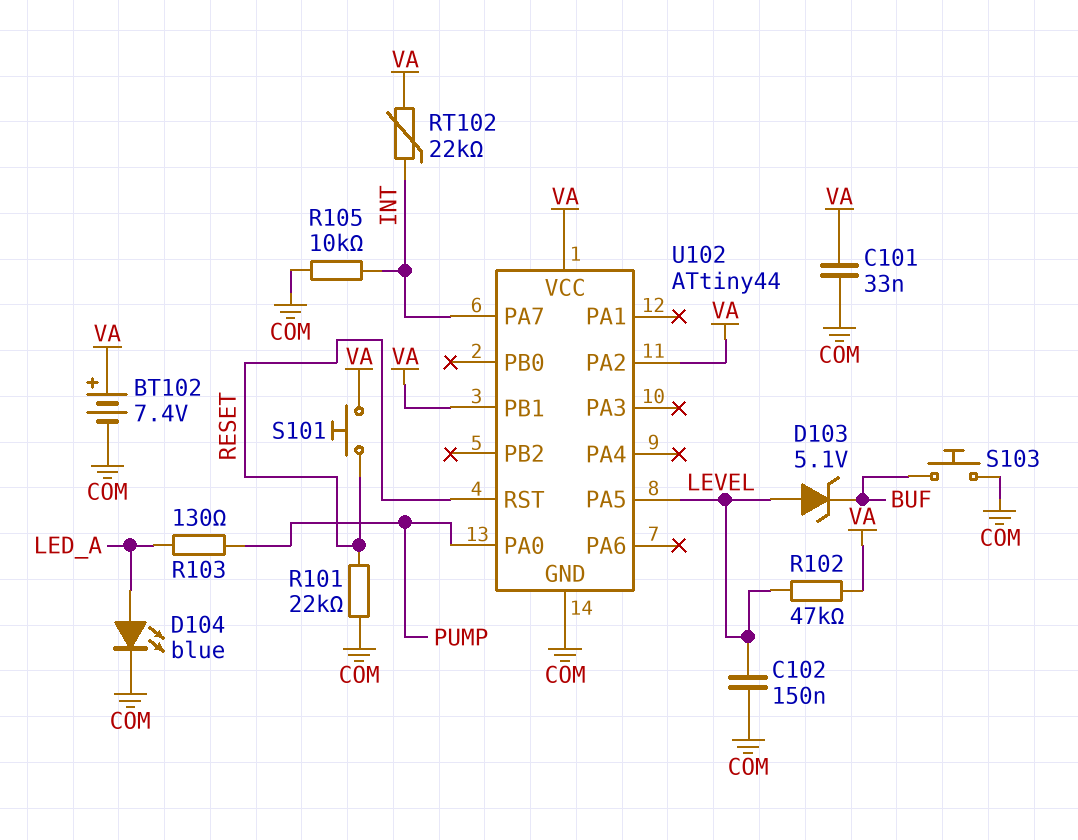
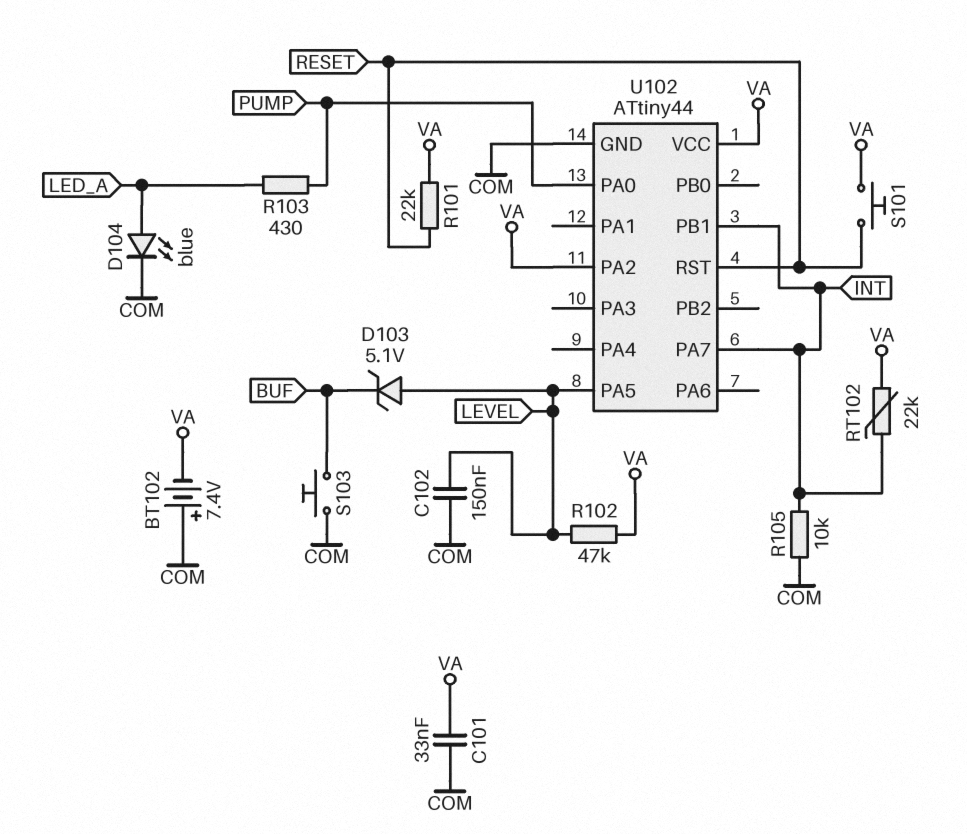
BT102: 7.4V (plus VA, minus COM) -> 7.4V (plus COM, minus VA)
R101: 22k (COM, RESET) -> 22k (RESET, VA)
R103: 130 (LED_A, PUMP) -> 430 (LED_A, PUMP)
U102 pin PB1: VA -> INT

